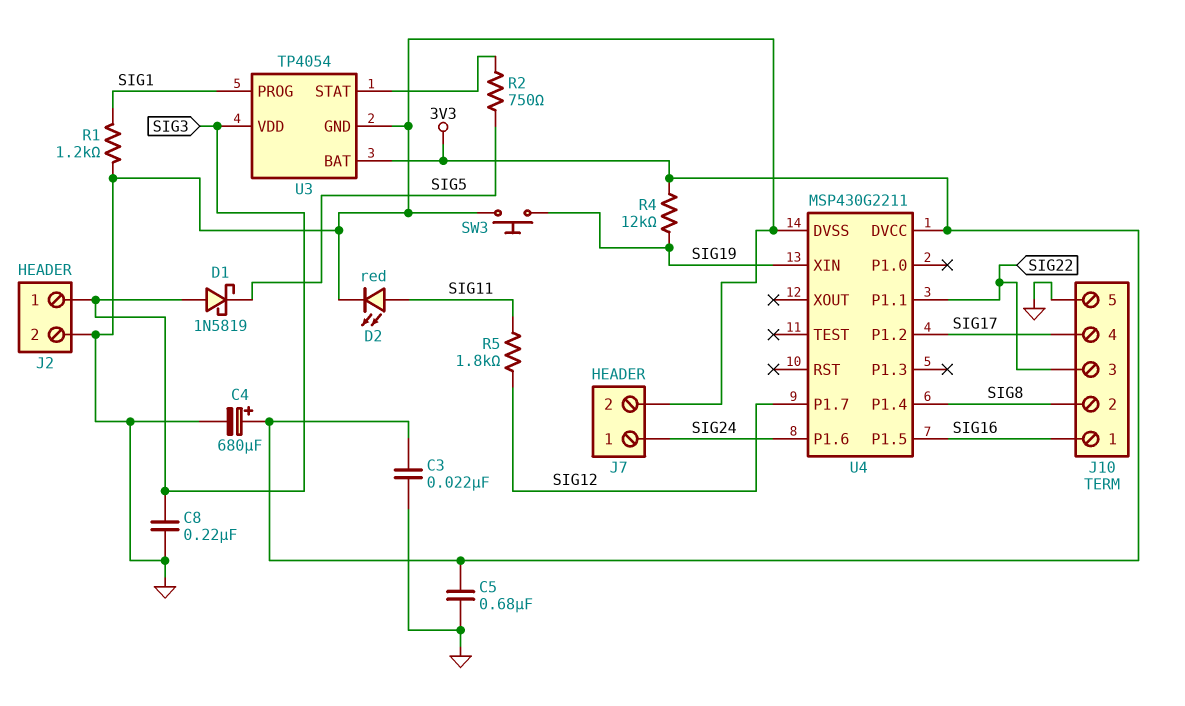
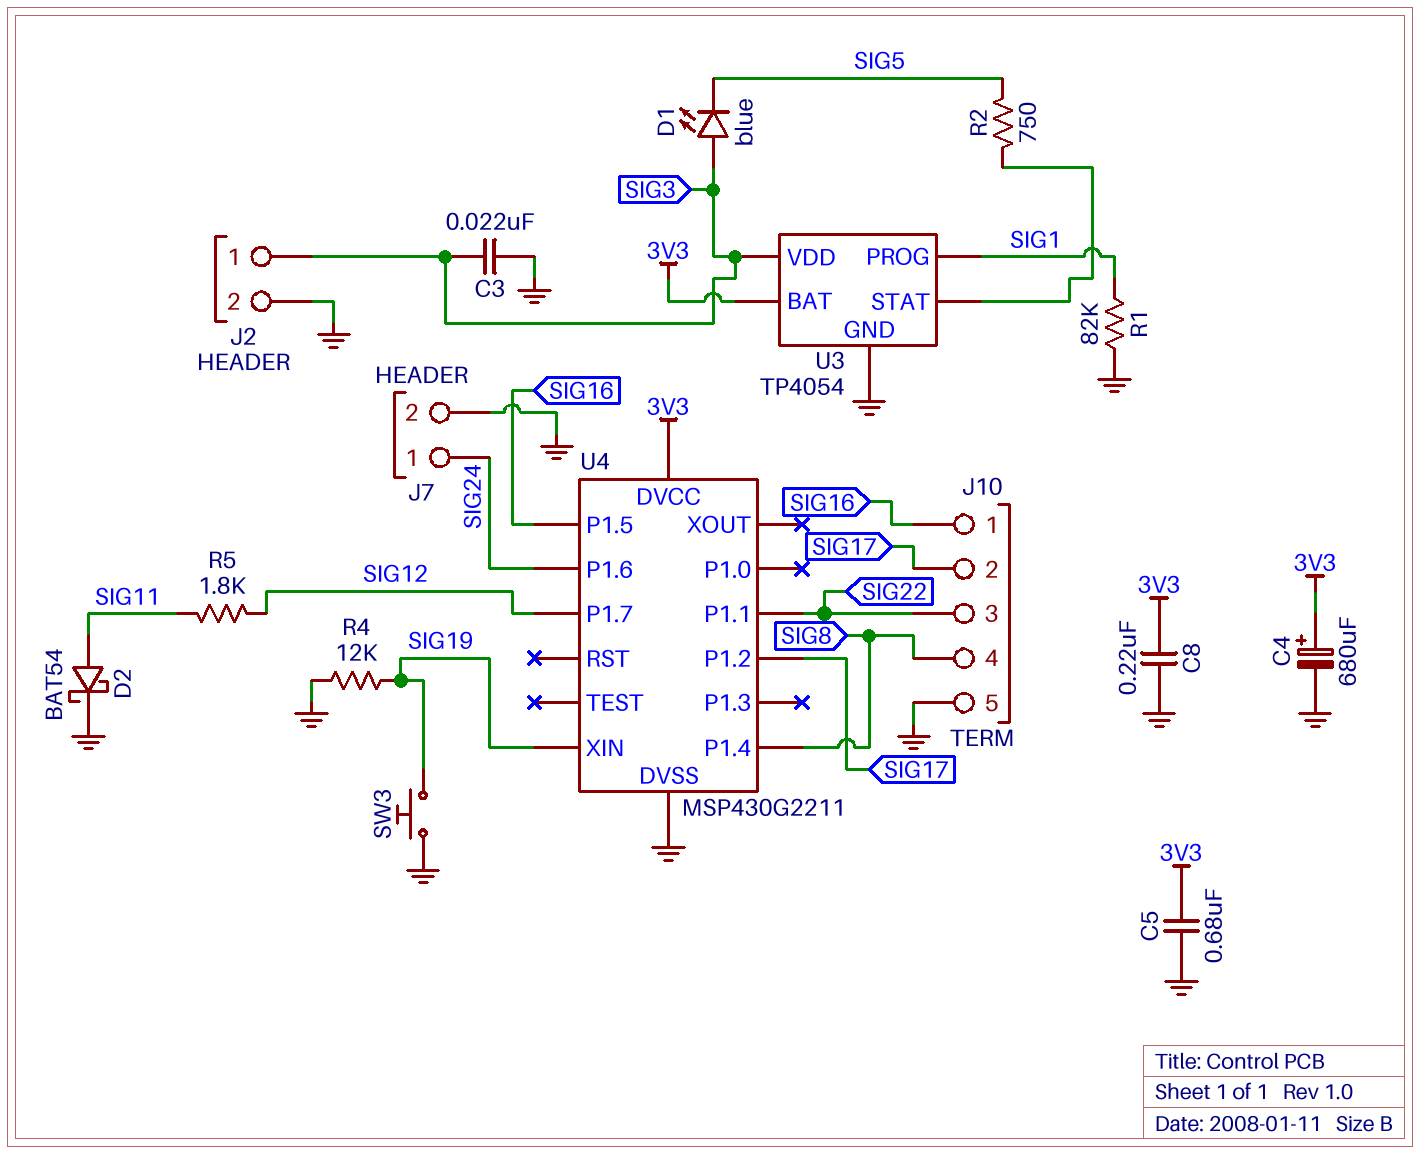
C3: 22nF (3V3, GND) -> 22nF (GND, SIG3)
C8: 220nF (GND, SIG3) -> 220nF (3V3, GND)
D1: schottky 1N5819 (A SIG3, K SIG5) -> LED blue (A SIG3, K SIG5)
D2: LED red (A SIG11, K GND) -> schottky BAT54 (A SIG11, K GND)
J10 pin 2: SIG8 -> SIG17
J10 pin 4: SIG17 -> SIG8
R1: 1.2k (GND, SIG1) -> 82k (GND, SIG1)
R4: 12k (3V3, SIG19) -> 12k (GND, SIG19)

